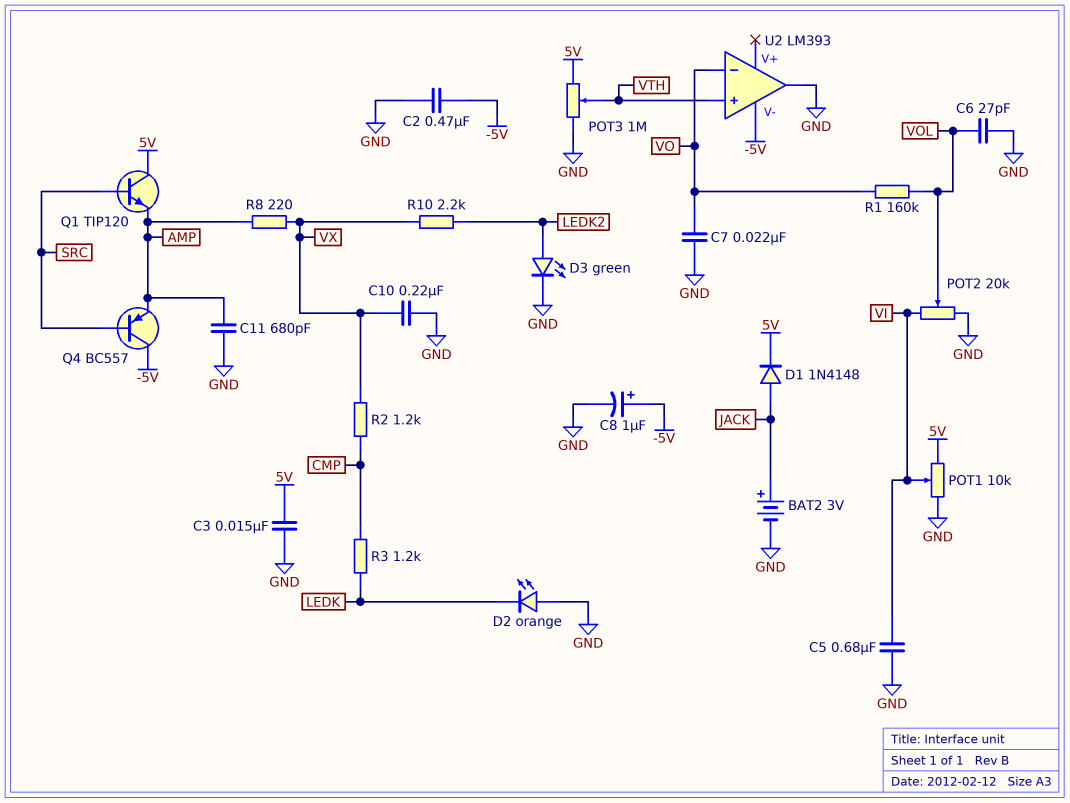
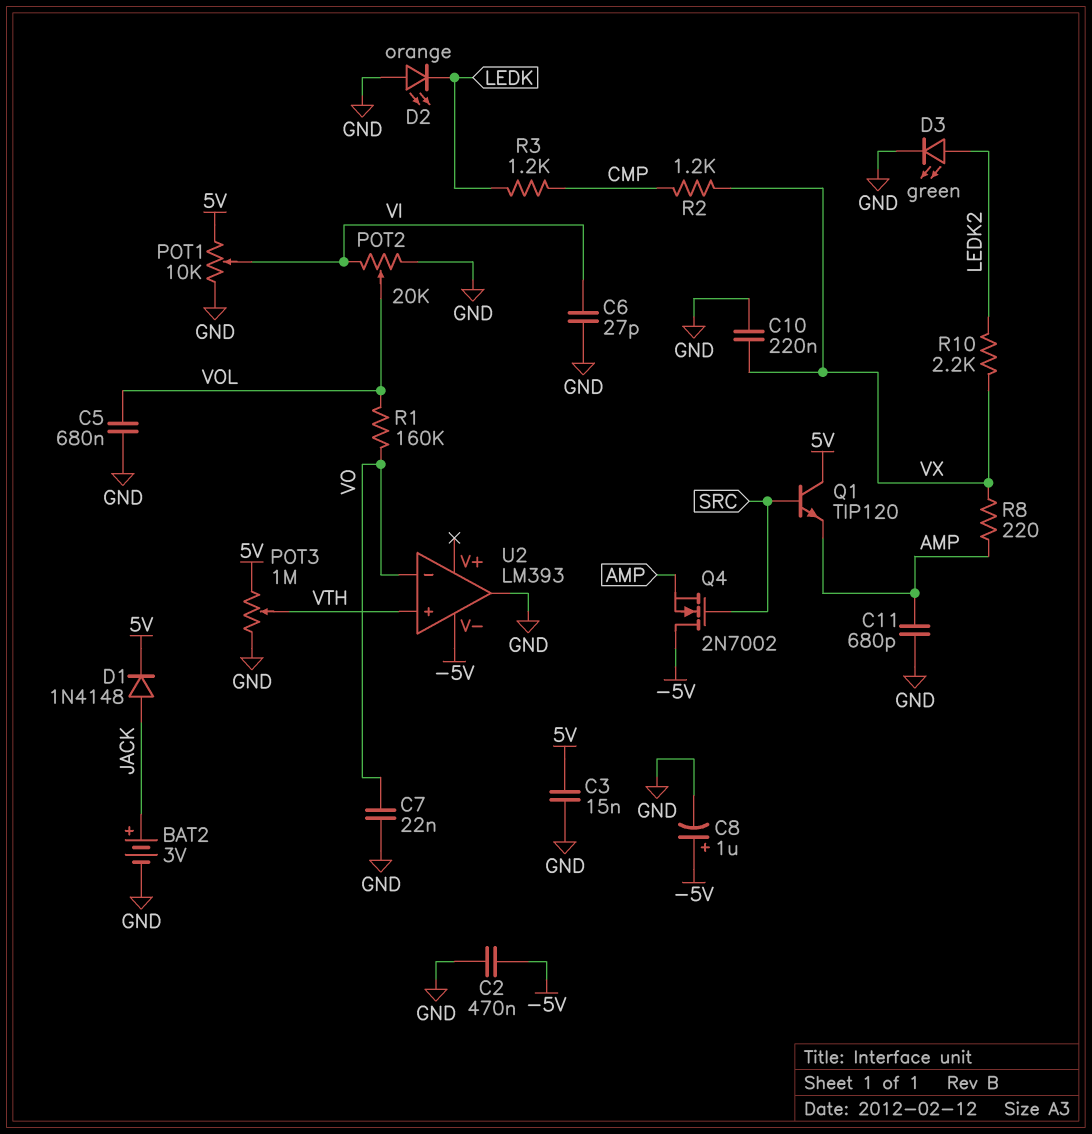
C5: 680nF (GND, VI) -> 680nF (GND, VOL)
C6: 27pF (GND, VOL) -> 27pF (GND, VI)
Q4: PNP BC557 (B SRC, C -5V, E AMP) -> NMOS 2N7002 (G SRC, D -5V, S AMP)

